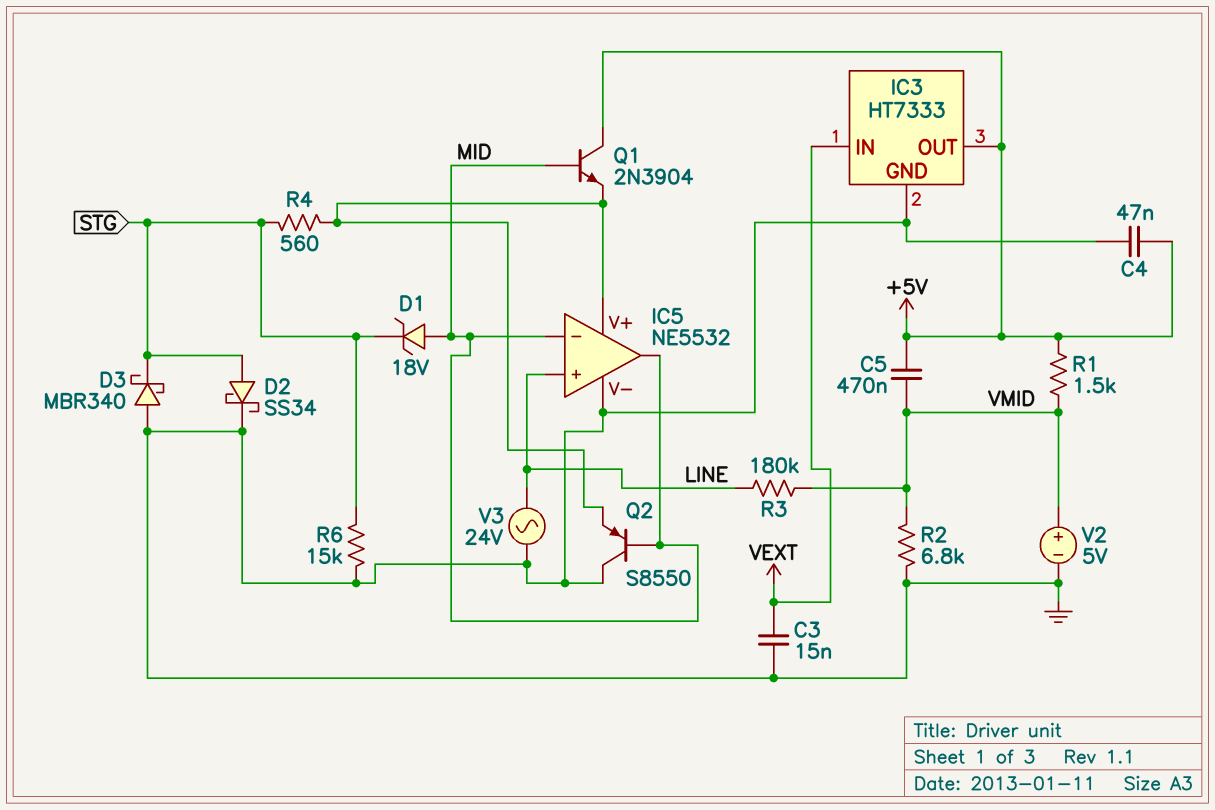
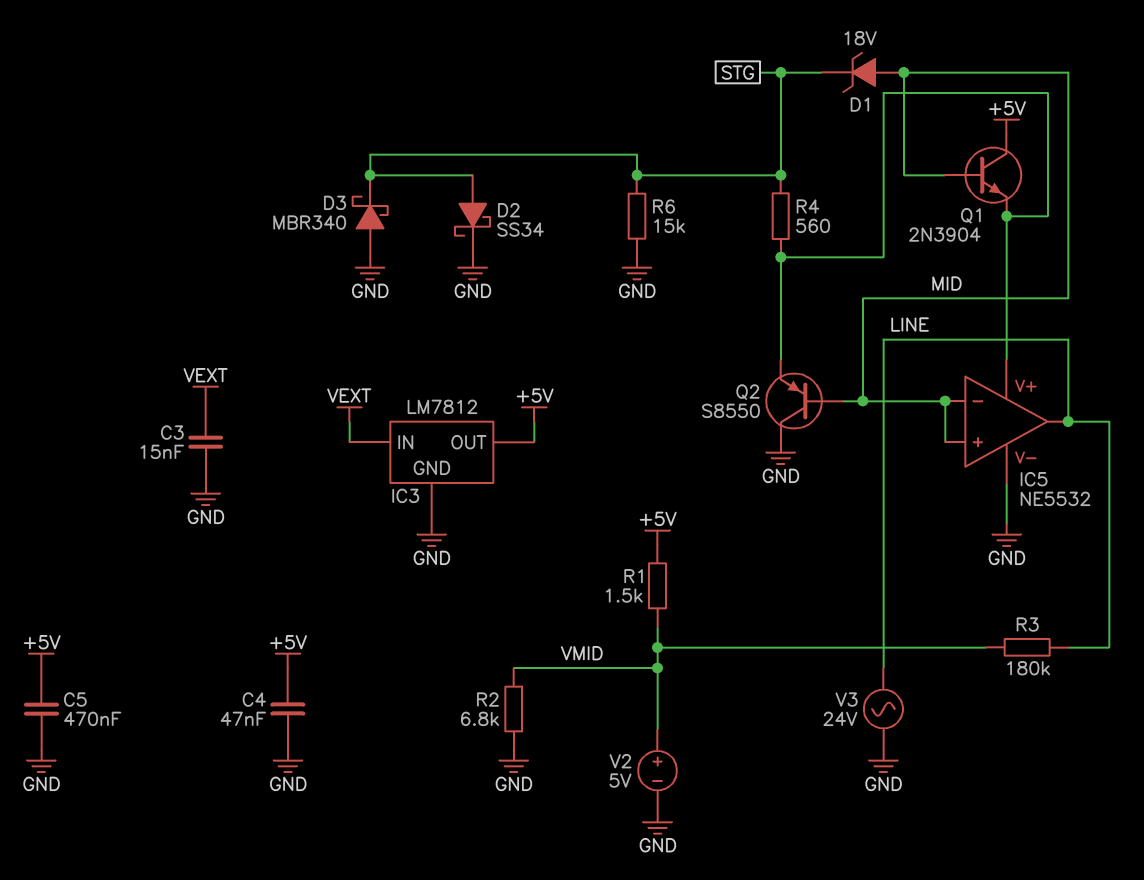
C5: 470nF (+5V, VMID) -> 470nF (+5V, GND)
IC3: HT7333 -> LM7812
IC5 pin in+: LINE -> MID
IC5 pin out: MID -> LINE

